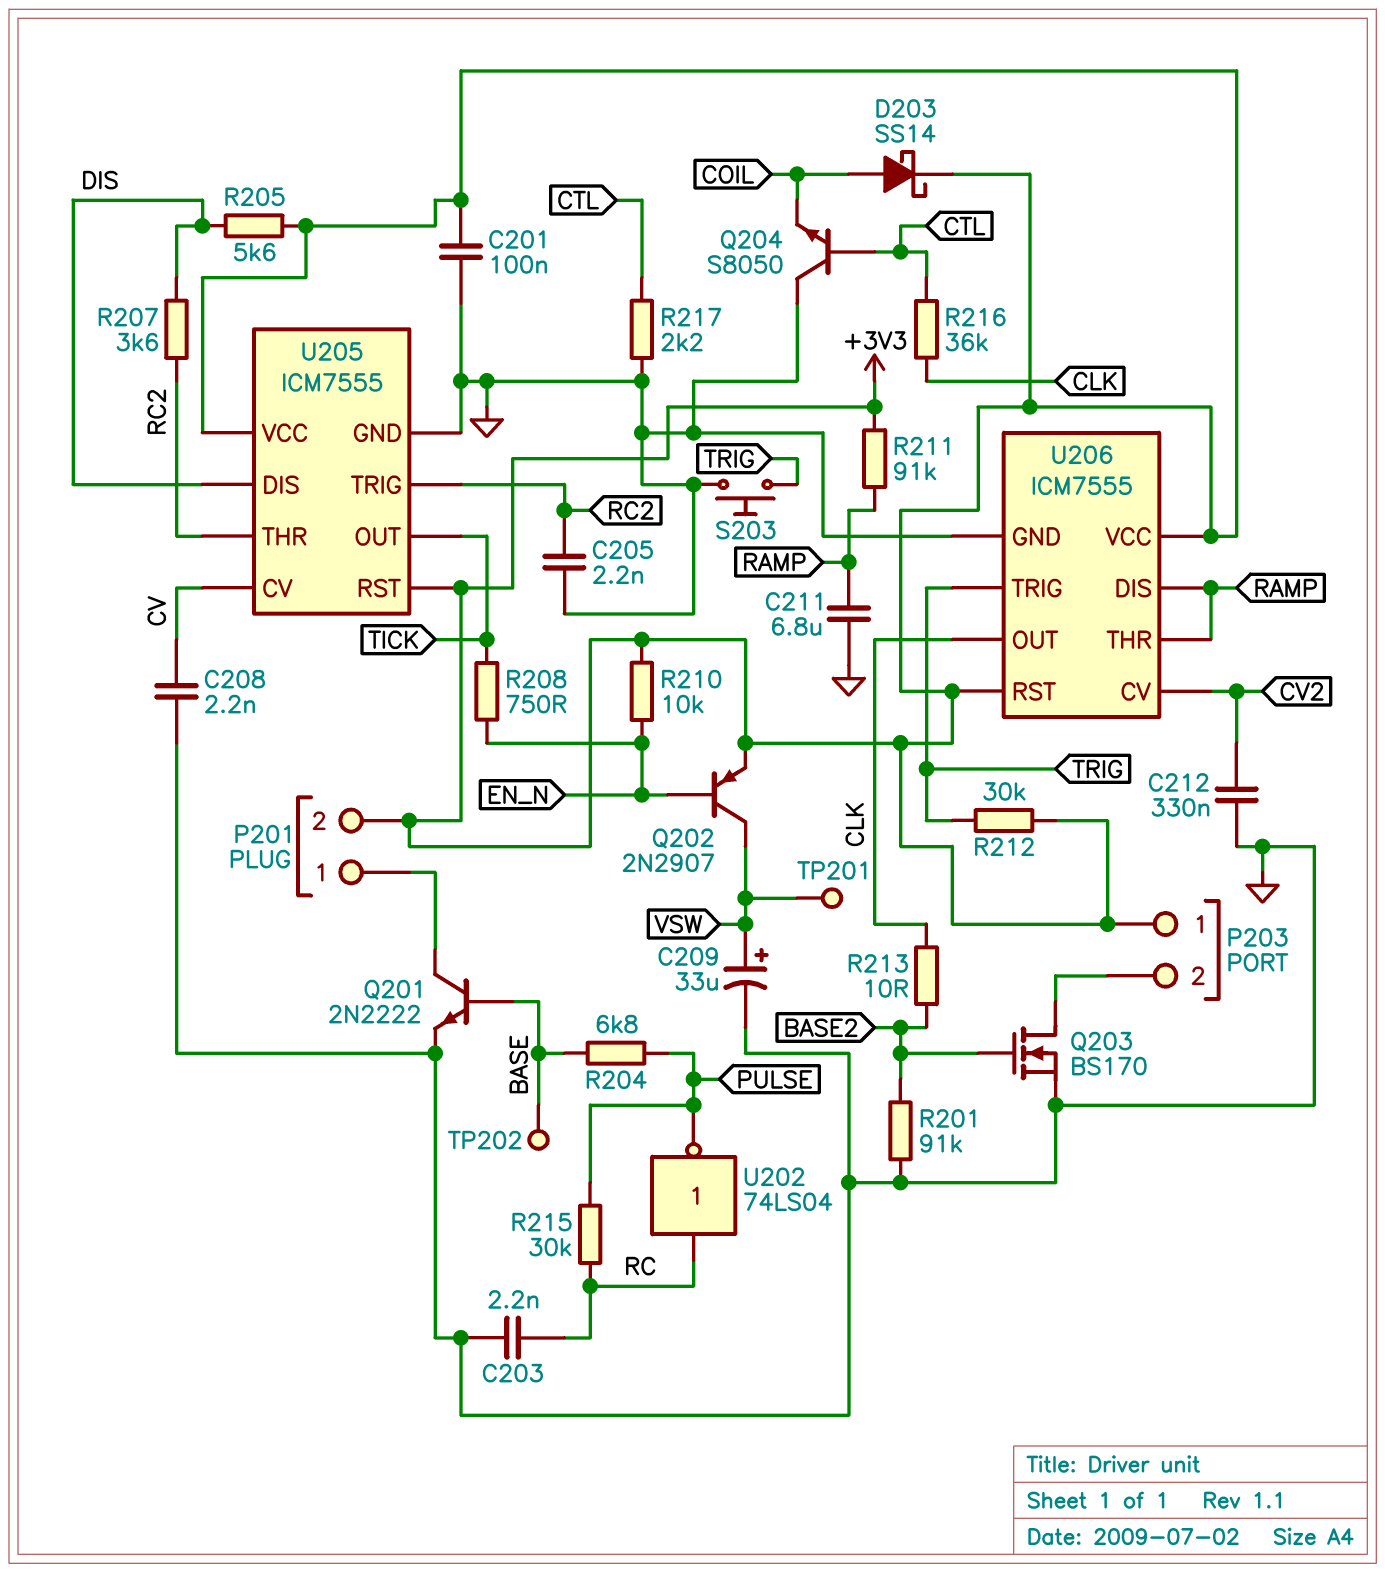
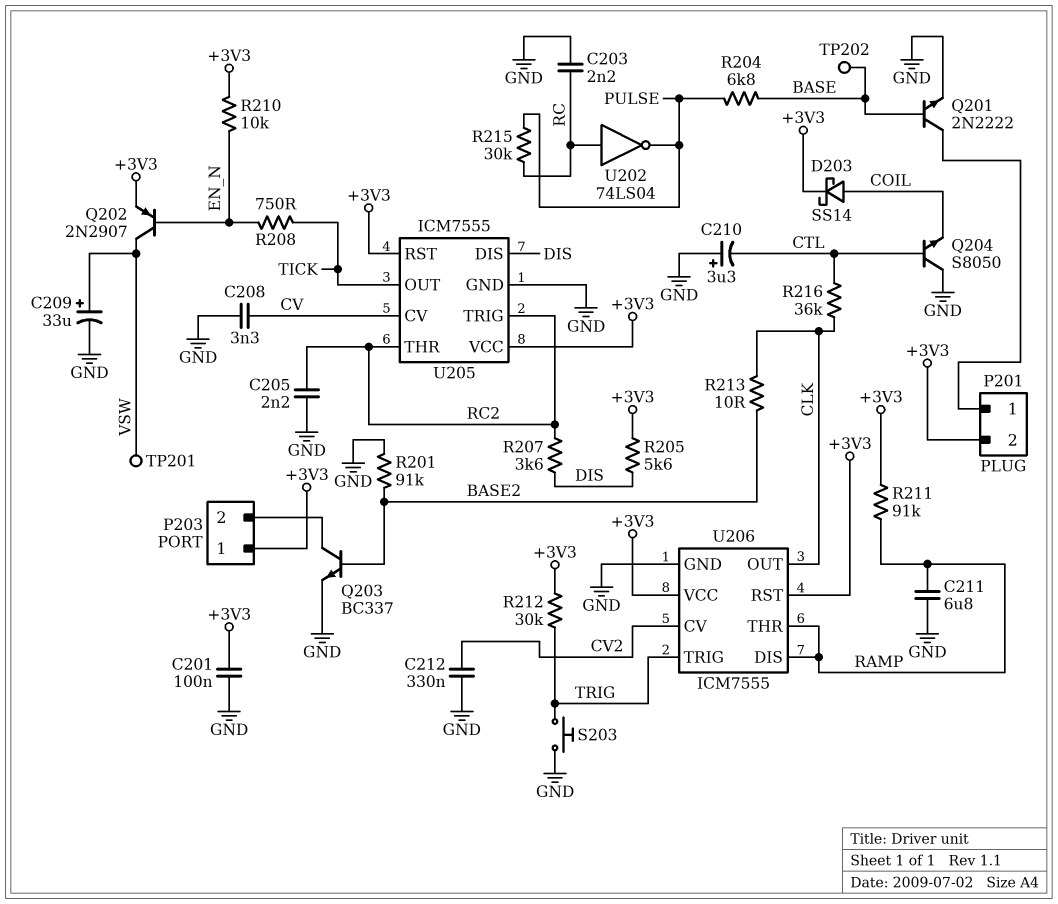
C208: 2.2nF (CV, GND) -> 3.3nF (CV, GND)
C210: none -> 3.3uF (plus GND, minus CTL)
Q203: NMOS BS170 (G BASE2, D P203/2, S GND) -> NPN BC337 (B BASE2, C P203/2, E GND)
R217: 2.2k (CTL, GND) -> none

